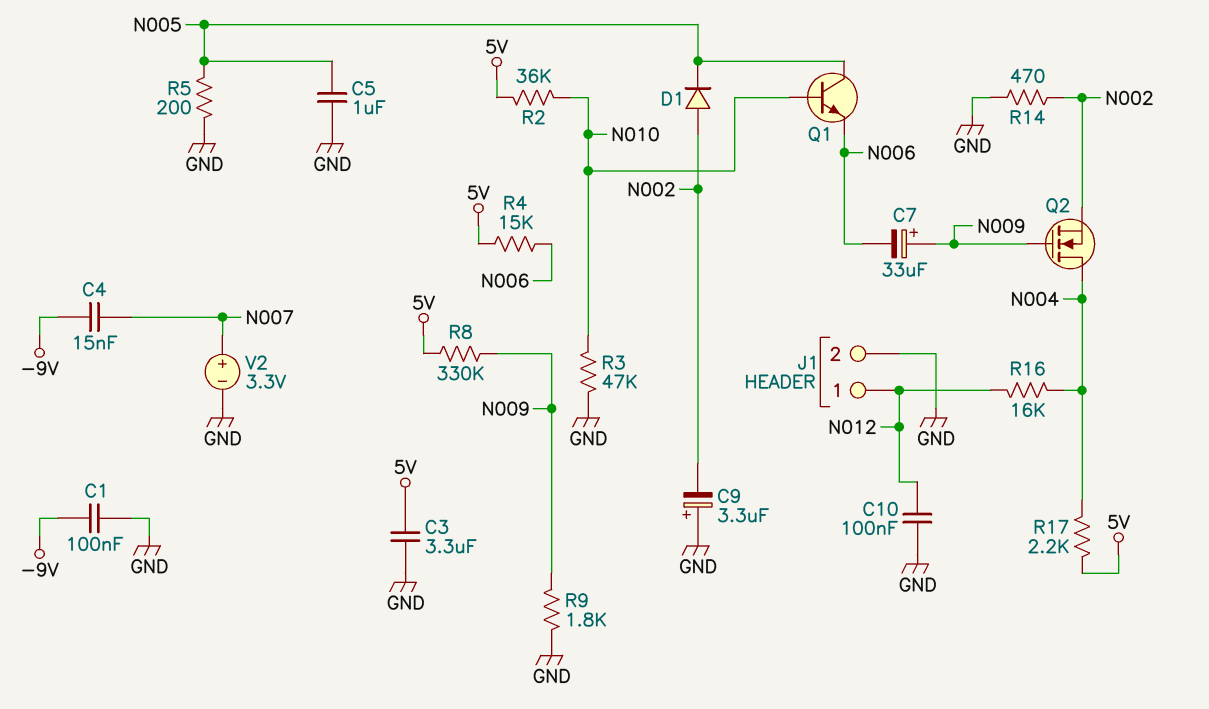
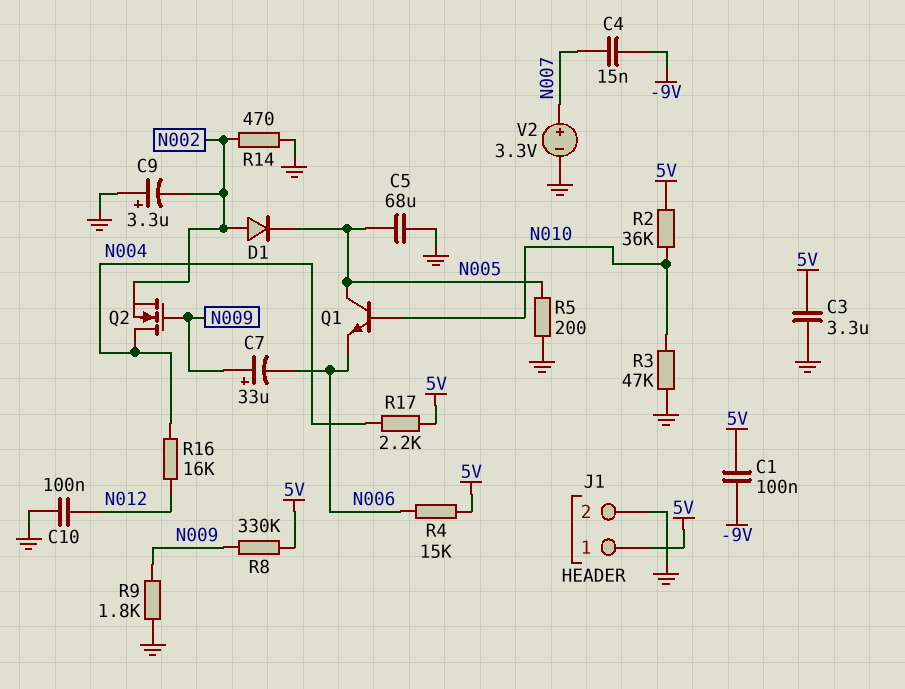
C1: 100nF (-9V, GND) -> 100nF (-9V, 5V)
C5: 1uF (GND, N005) -> 68uF (GND, N005)
J1 pin 1: N012 -> 5V

